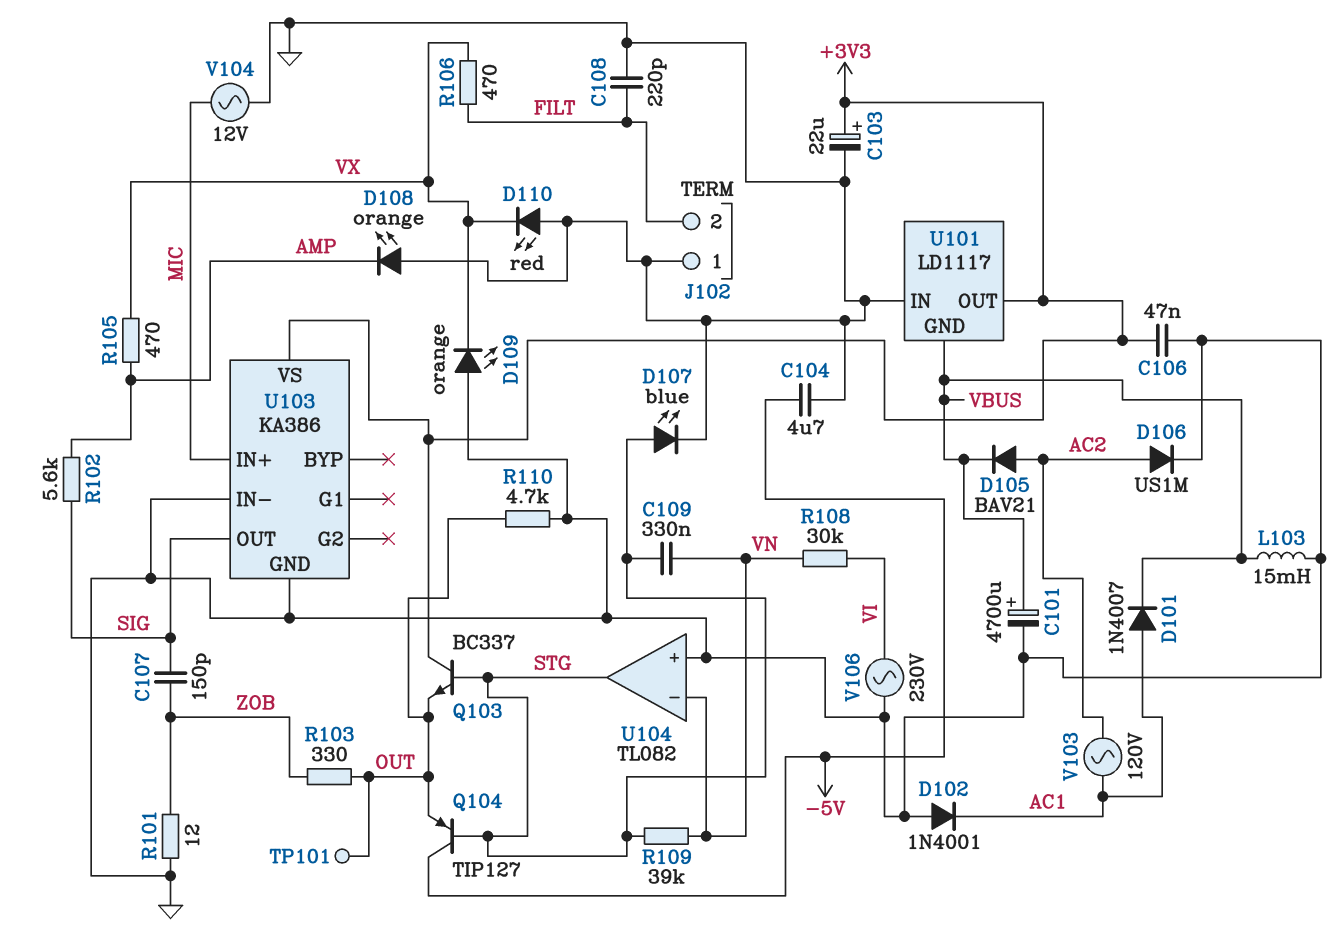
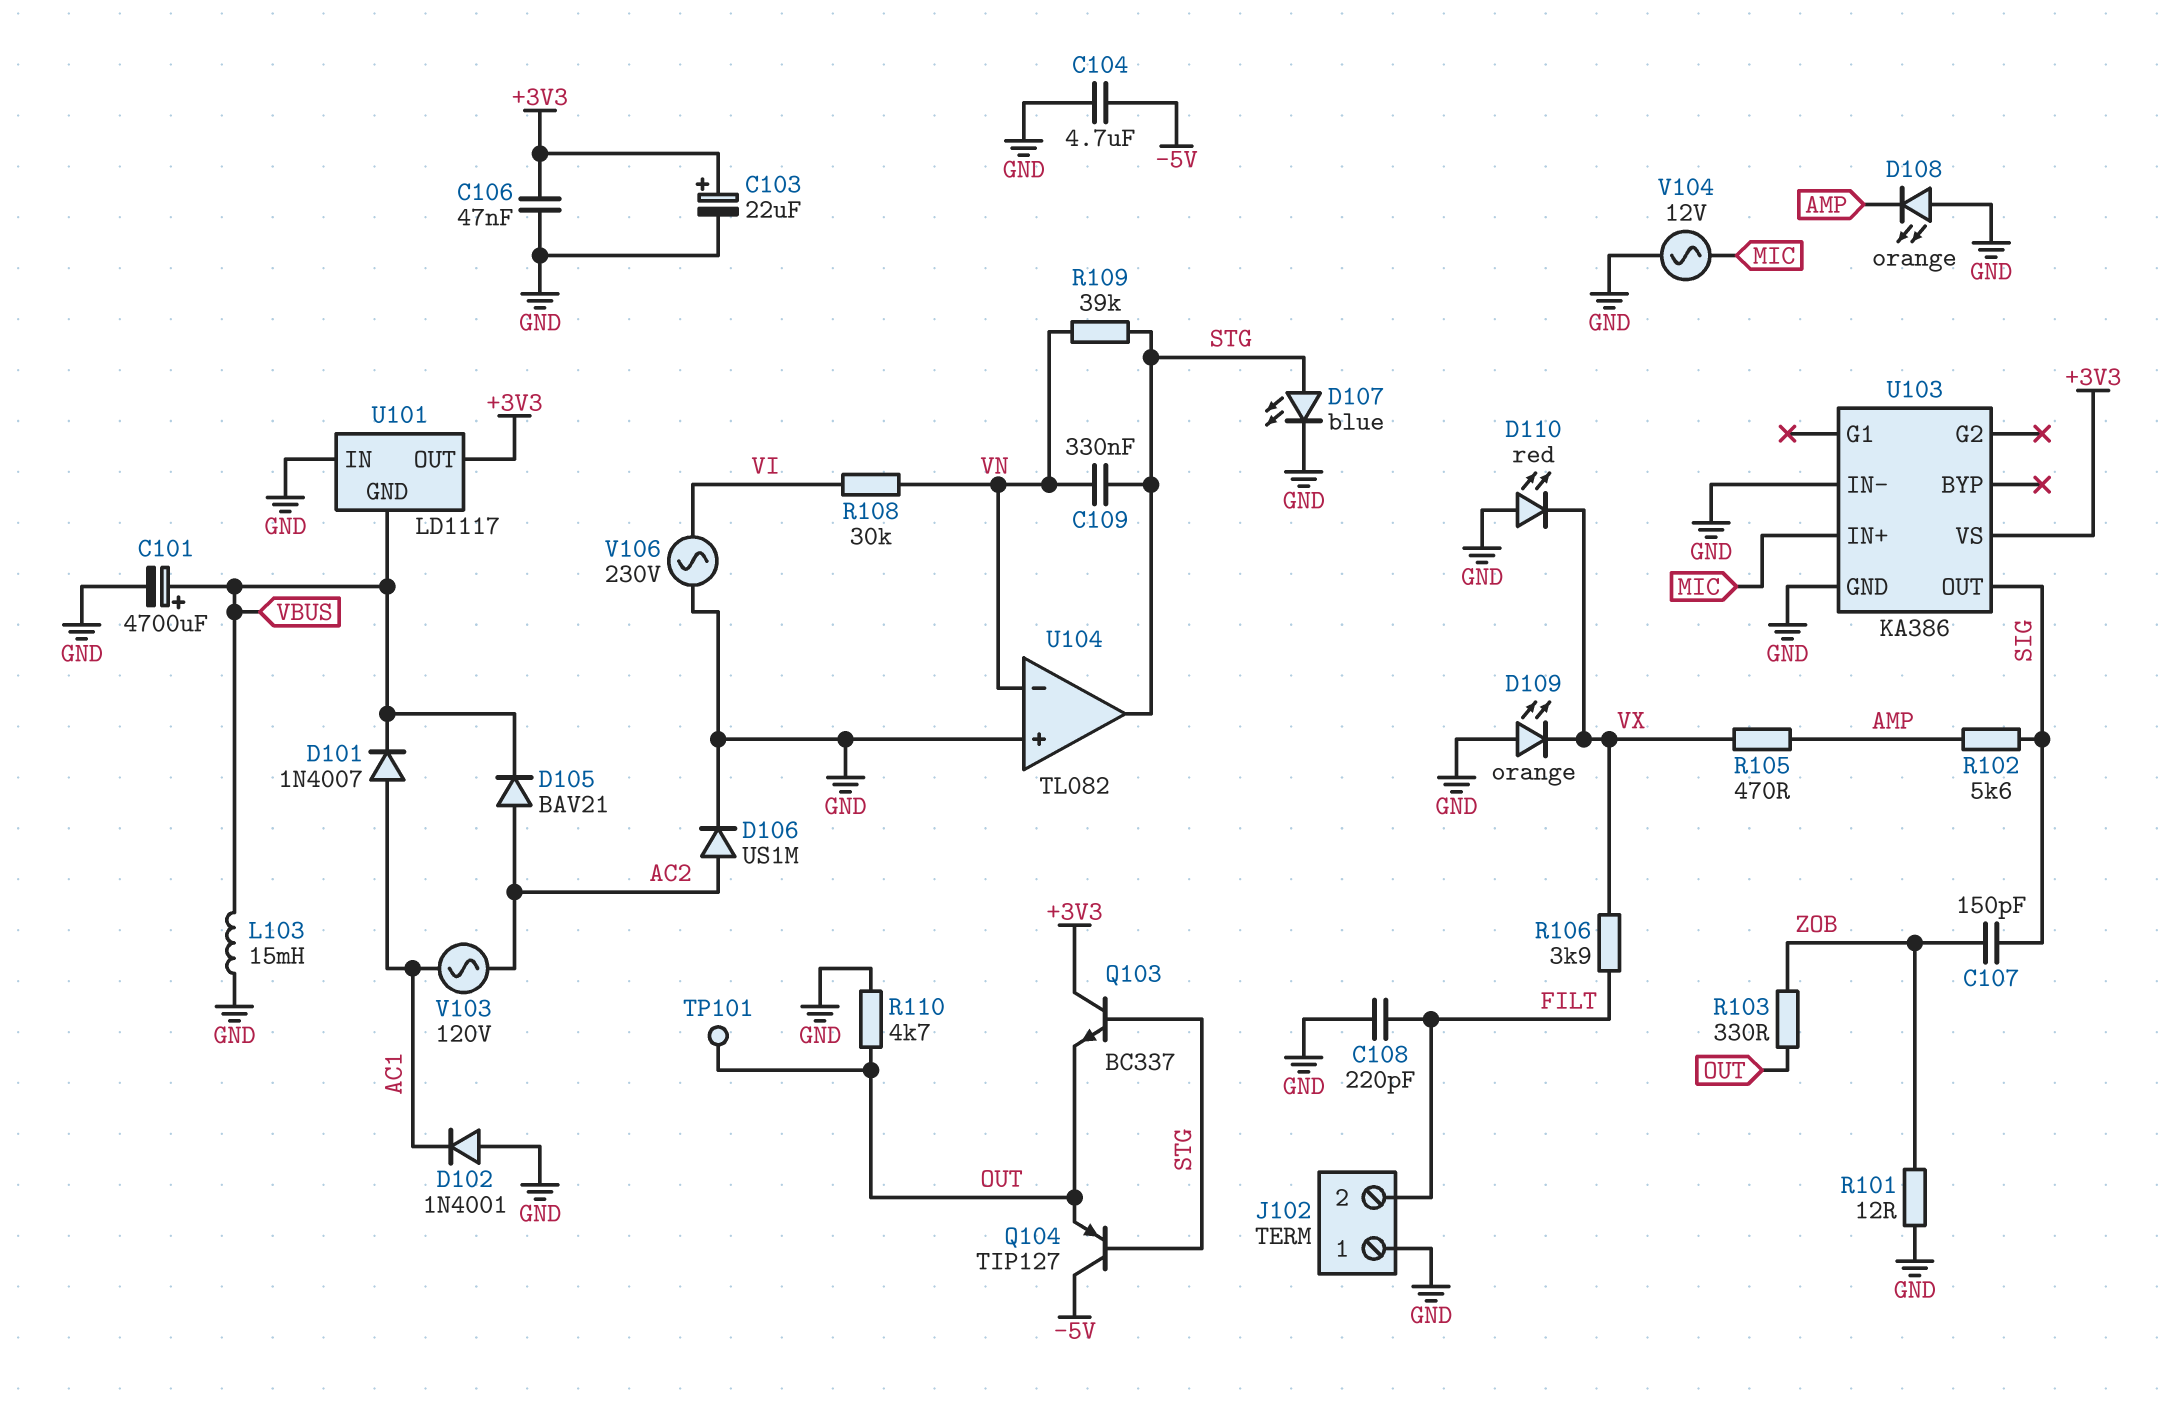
R106: 470 (FILT, VX) -> 3.9k (FILT, VX)

